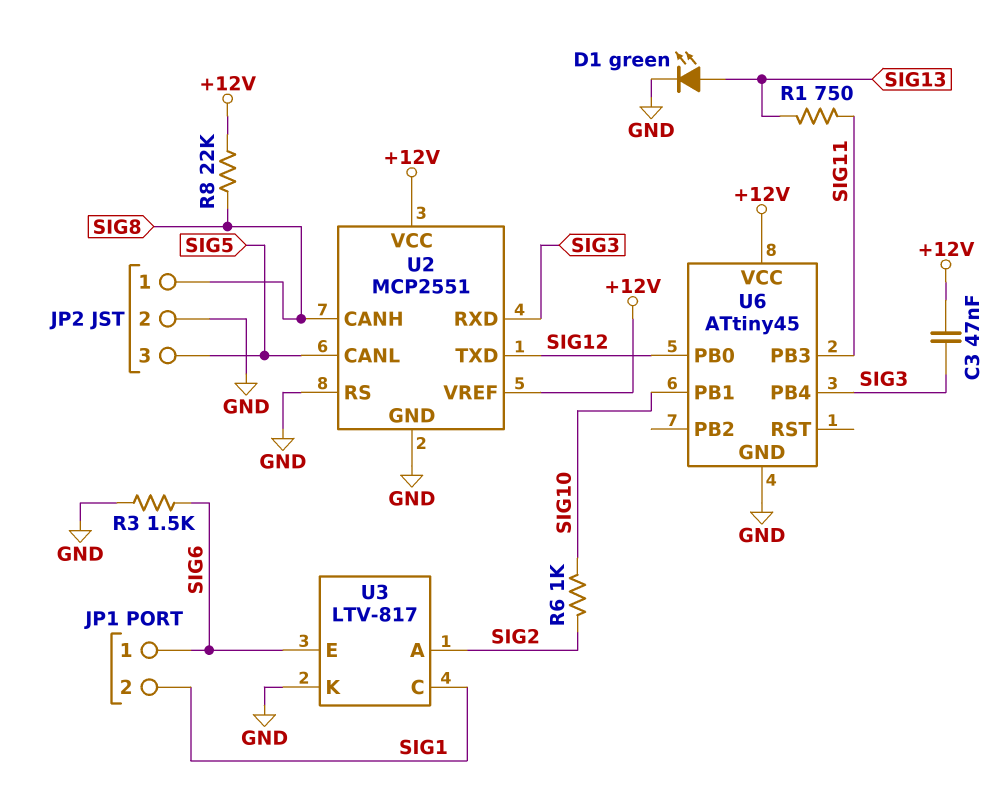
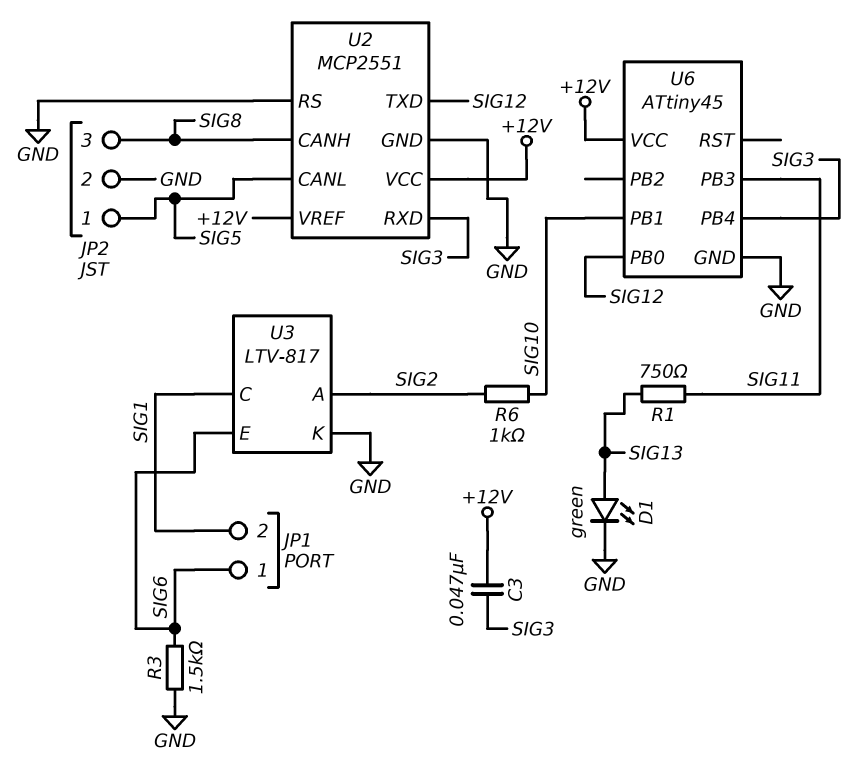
JP2 pin 1: SIG8 -> SIG5
JP2 pin 3: SIG5 -> SIG8
R8: 22k (+12V, SIG8) -> none

